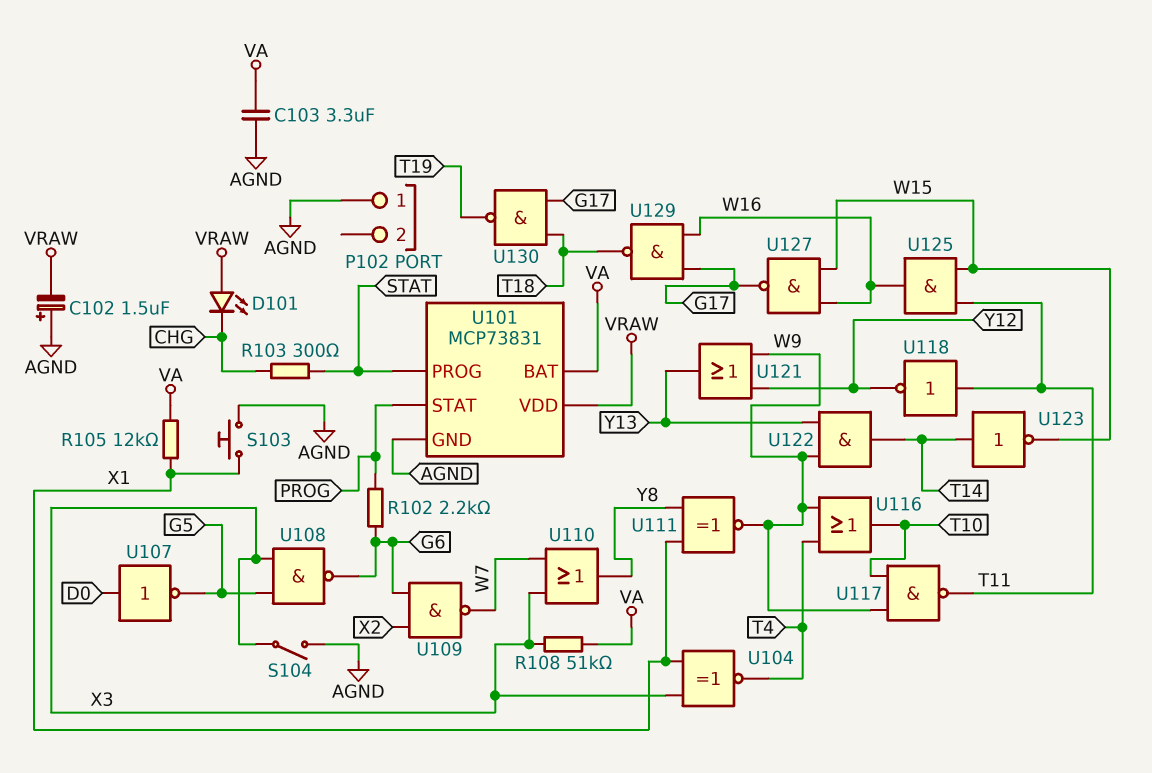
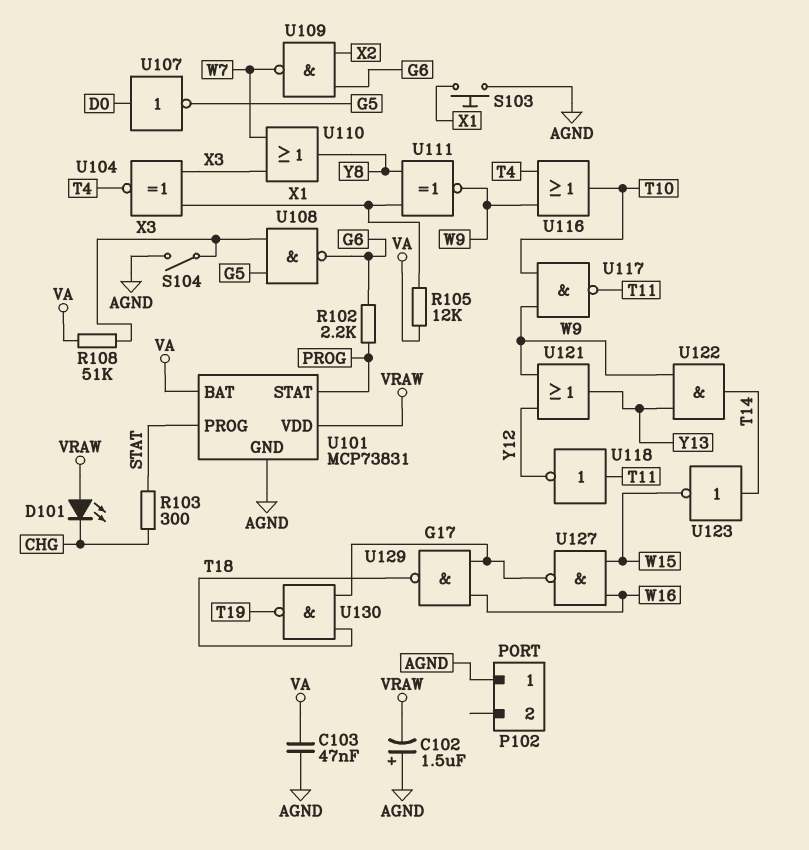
C103: 3.3uF (AGND, VA) -> 47nF (AGND, VA)
U125: AND (in T11, in W15, out W16) -> none

